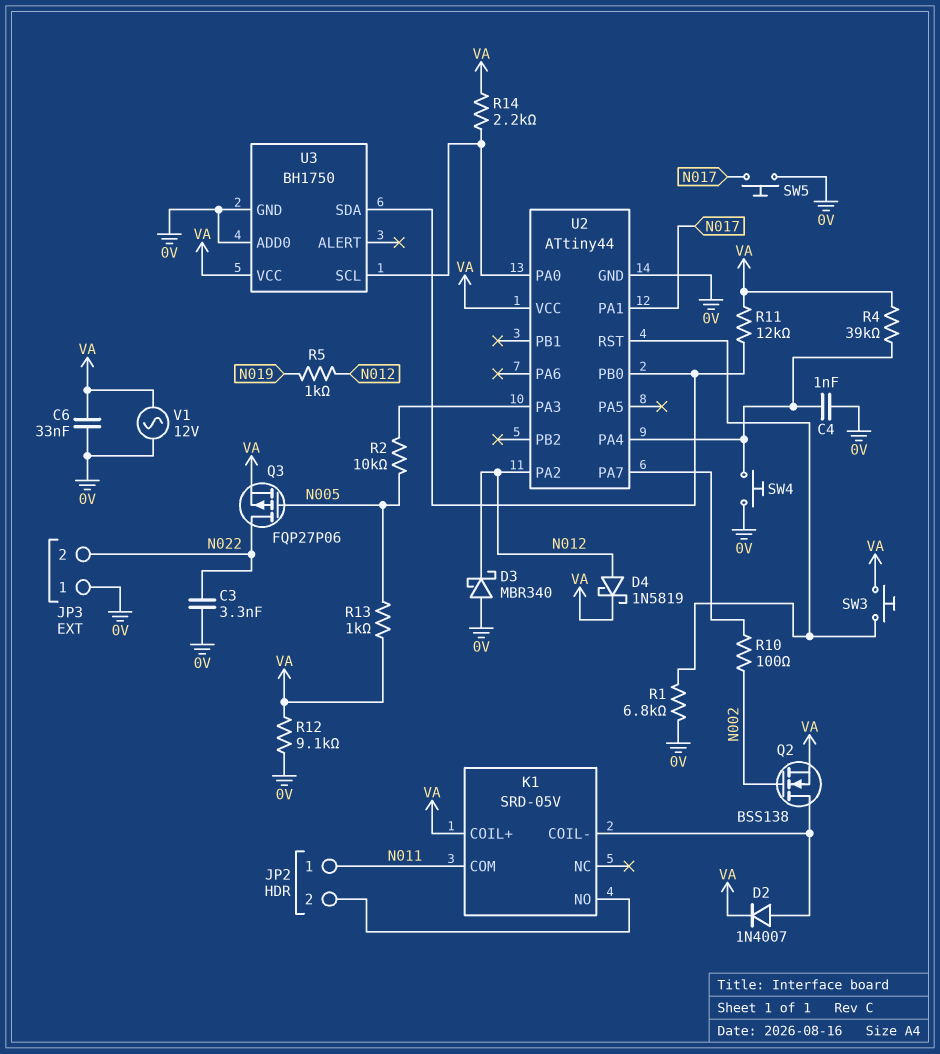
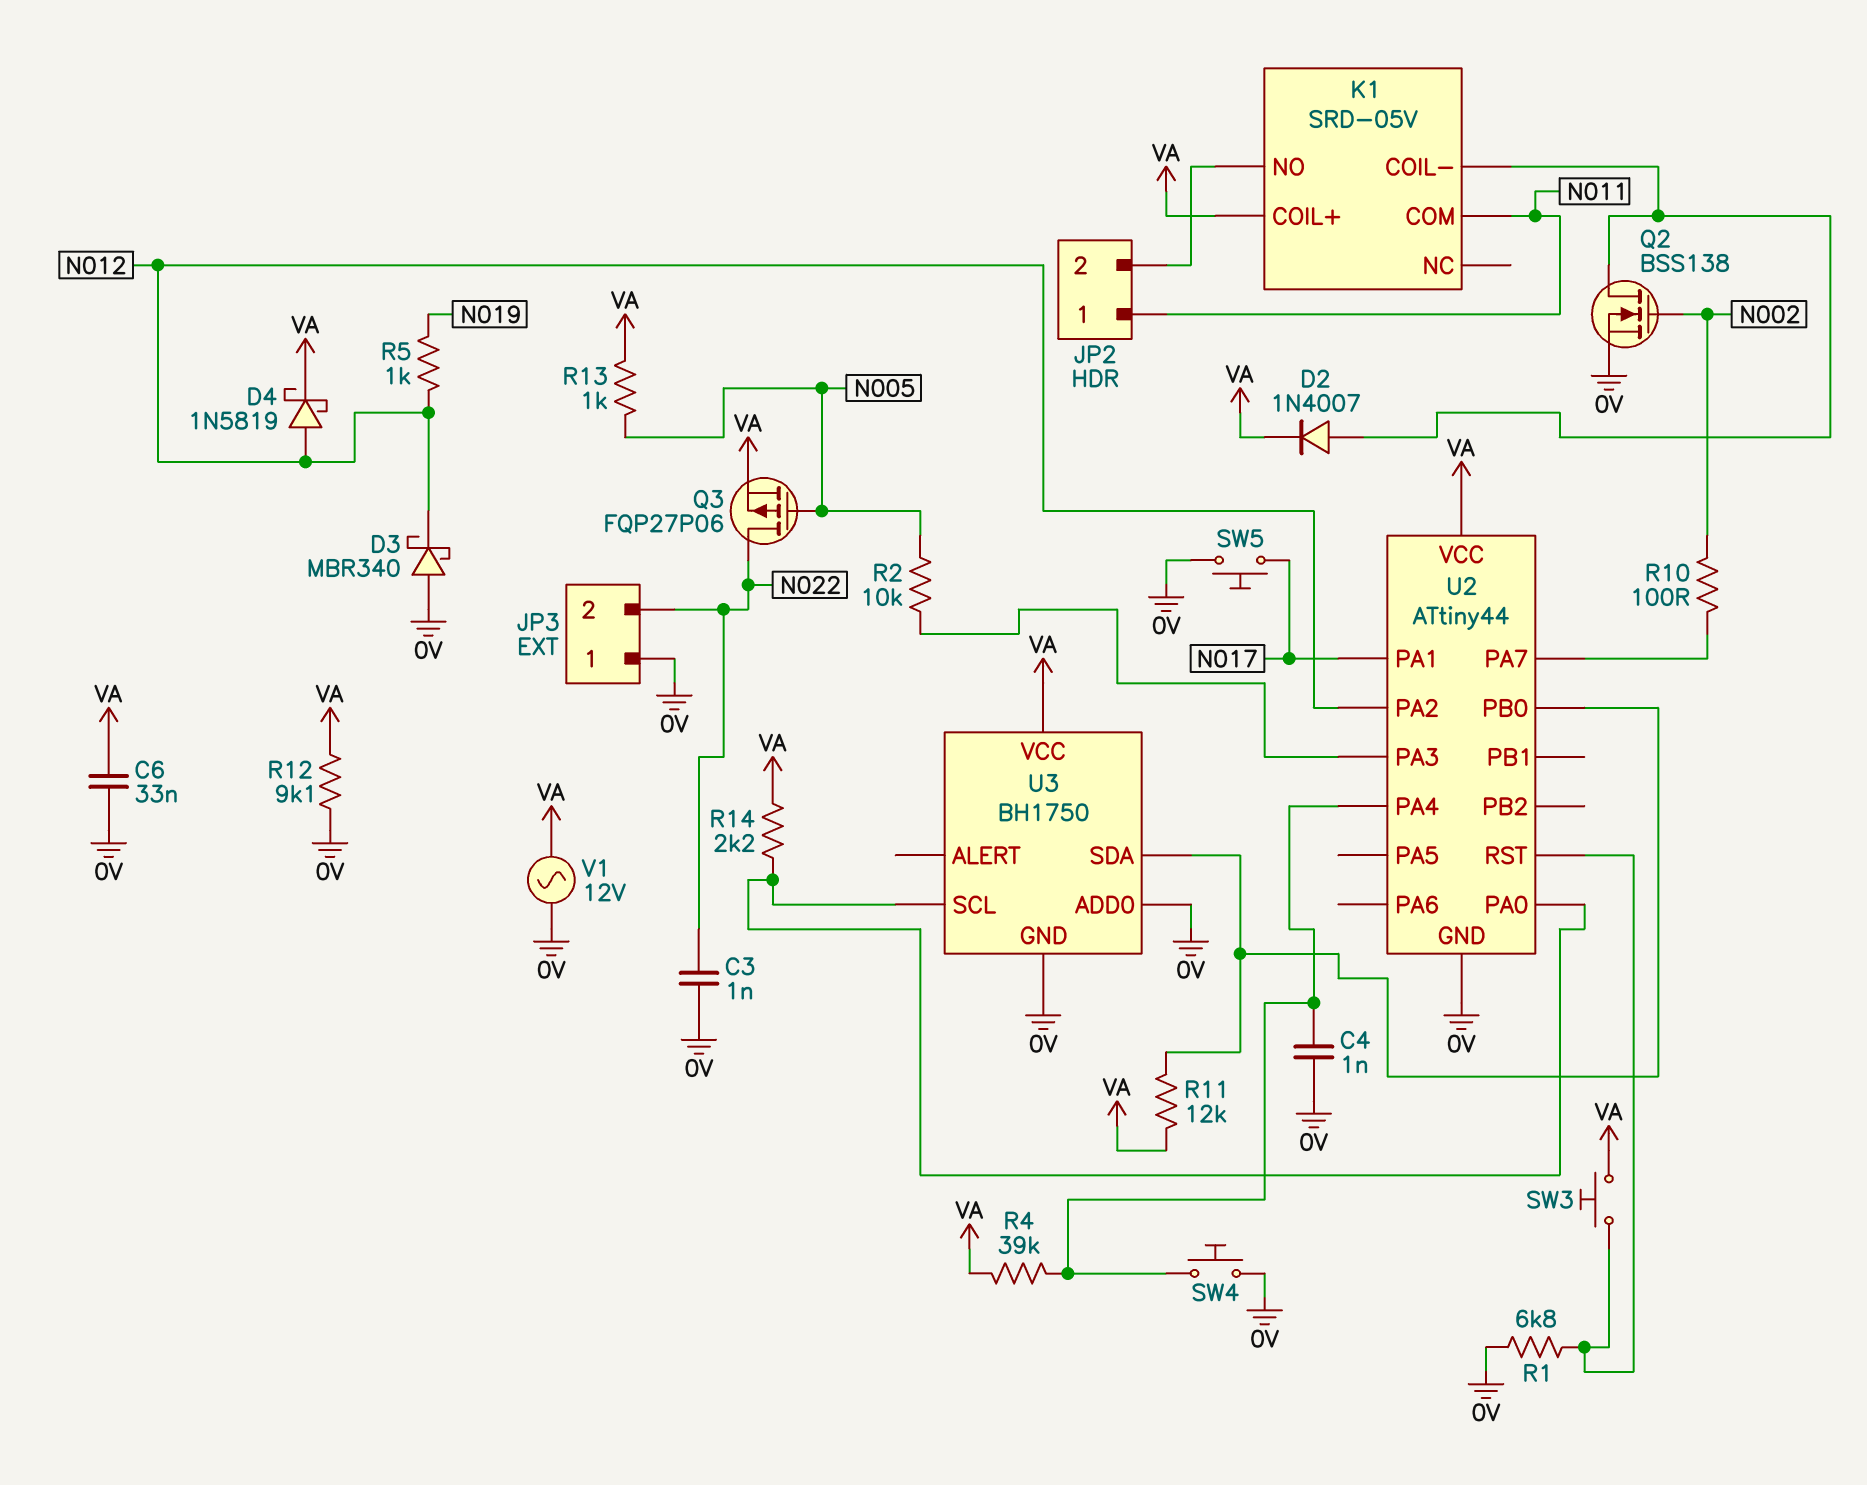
C3: 3.3nF (0V, N022) -> 1nF (0V, N022)
Q2: NMOS BSS138 (G N002, D K1/COIL-, S VA) -> NMOS BSS138 (G N002, D K1/COIL-, S 0V)

